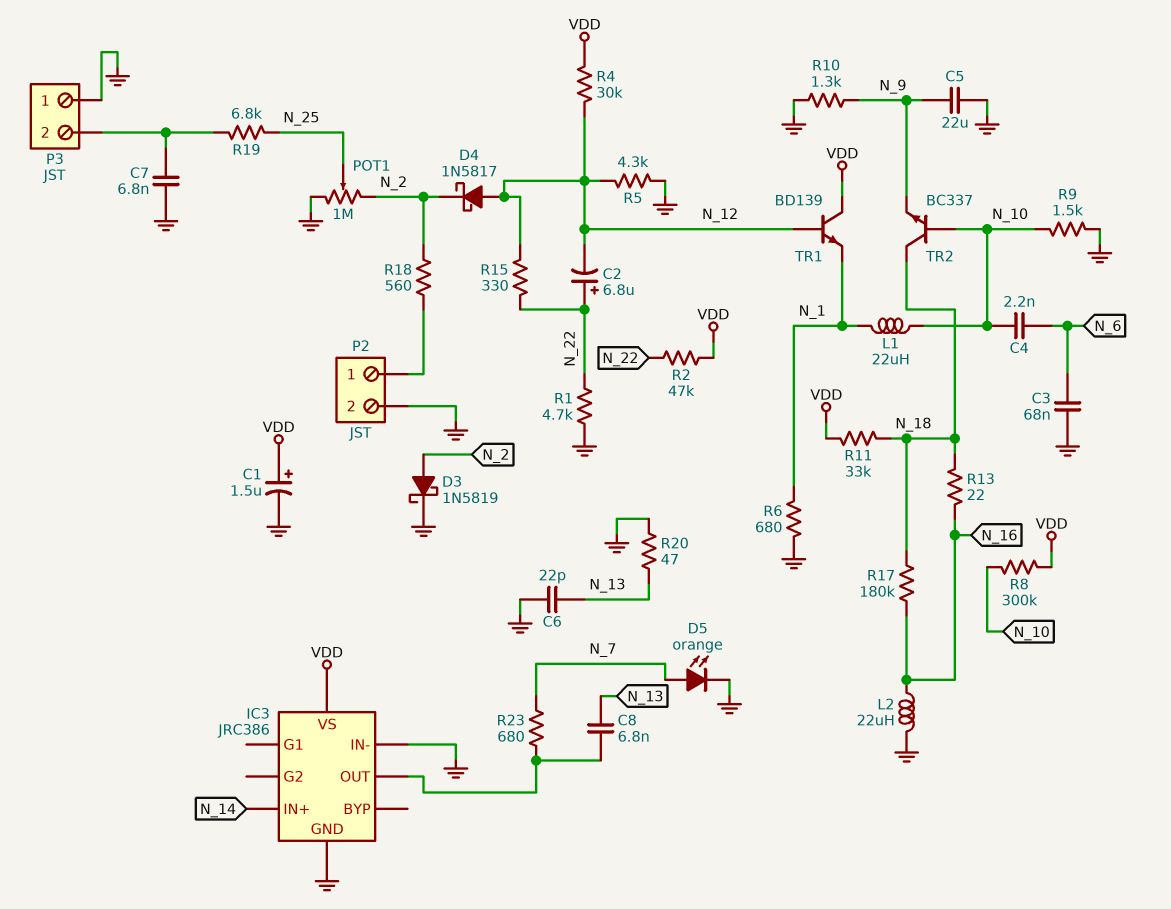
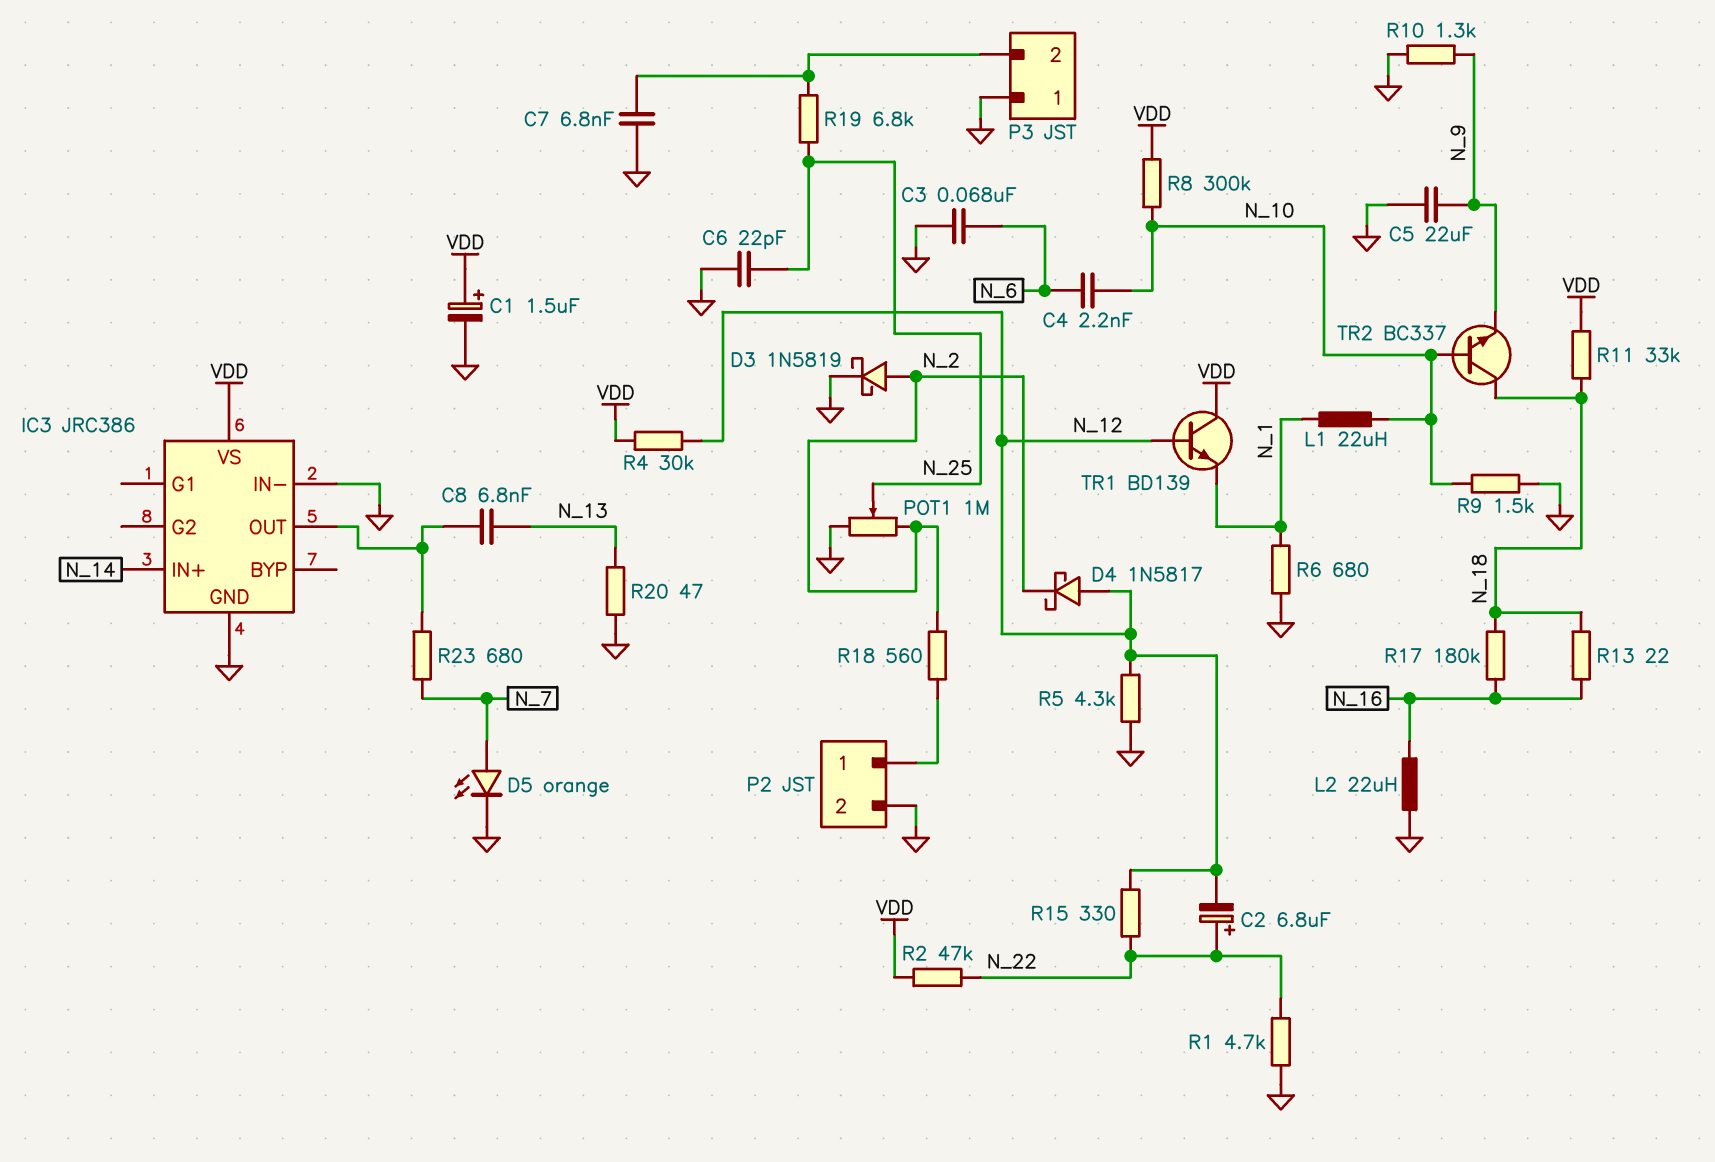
C6: 22pF (GND, N_13) -> 22pF (GND, N_25)

